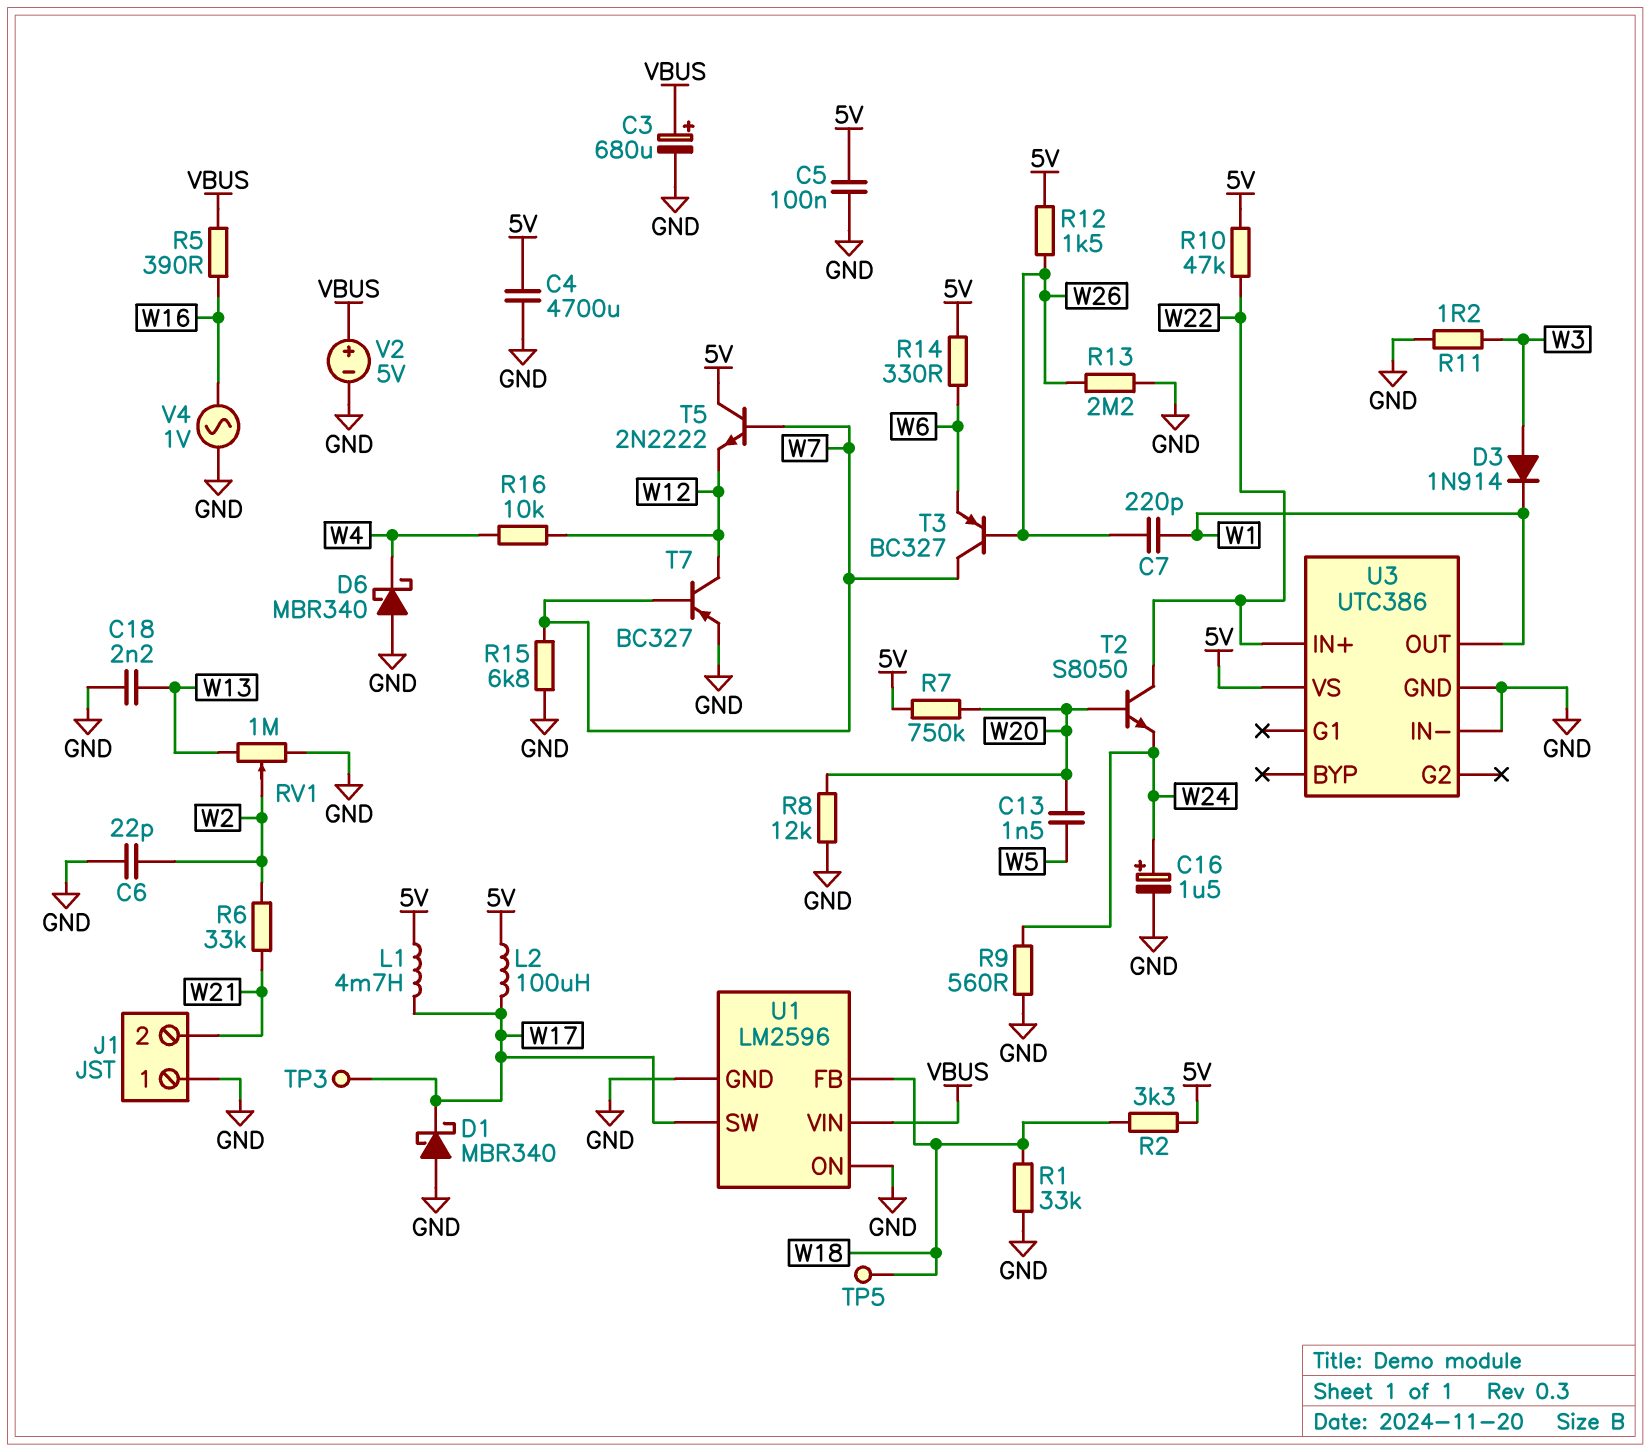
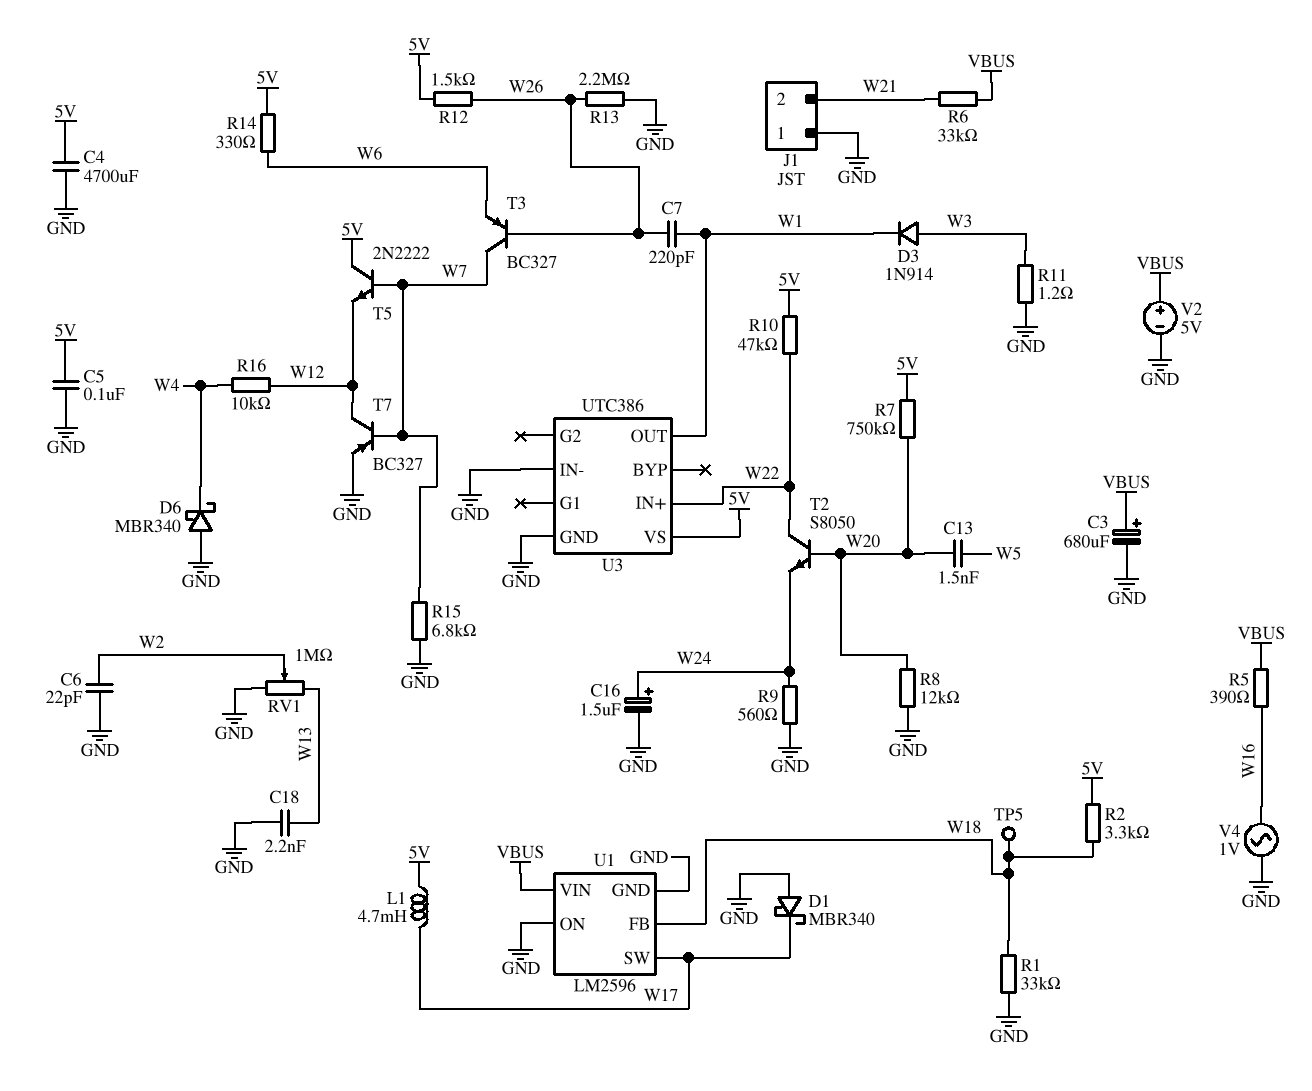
L2: 100uH (5V, W17) -> none
R6: 33k (W2, W21) -> 33k (VBUS, W21)
TP3: test point (W17) -> none

